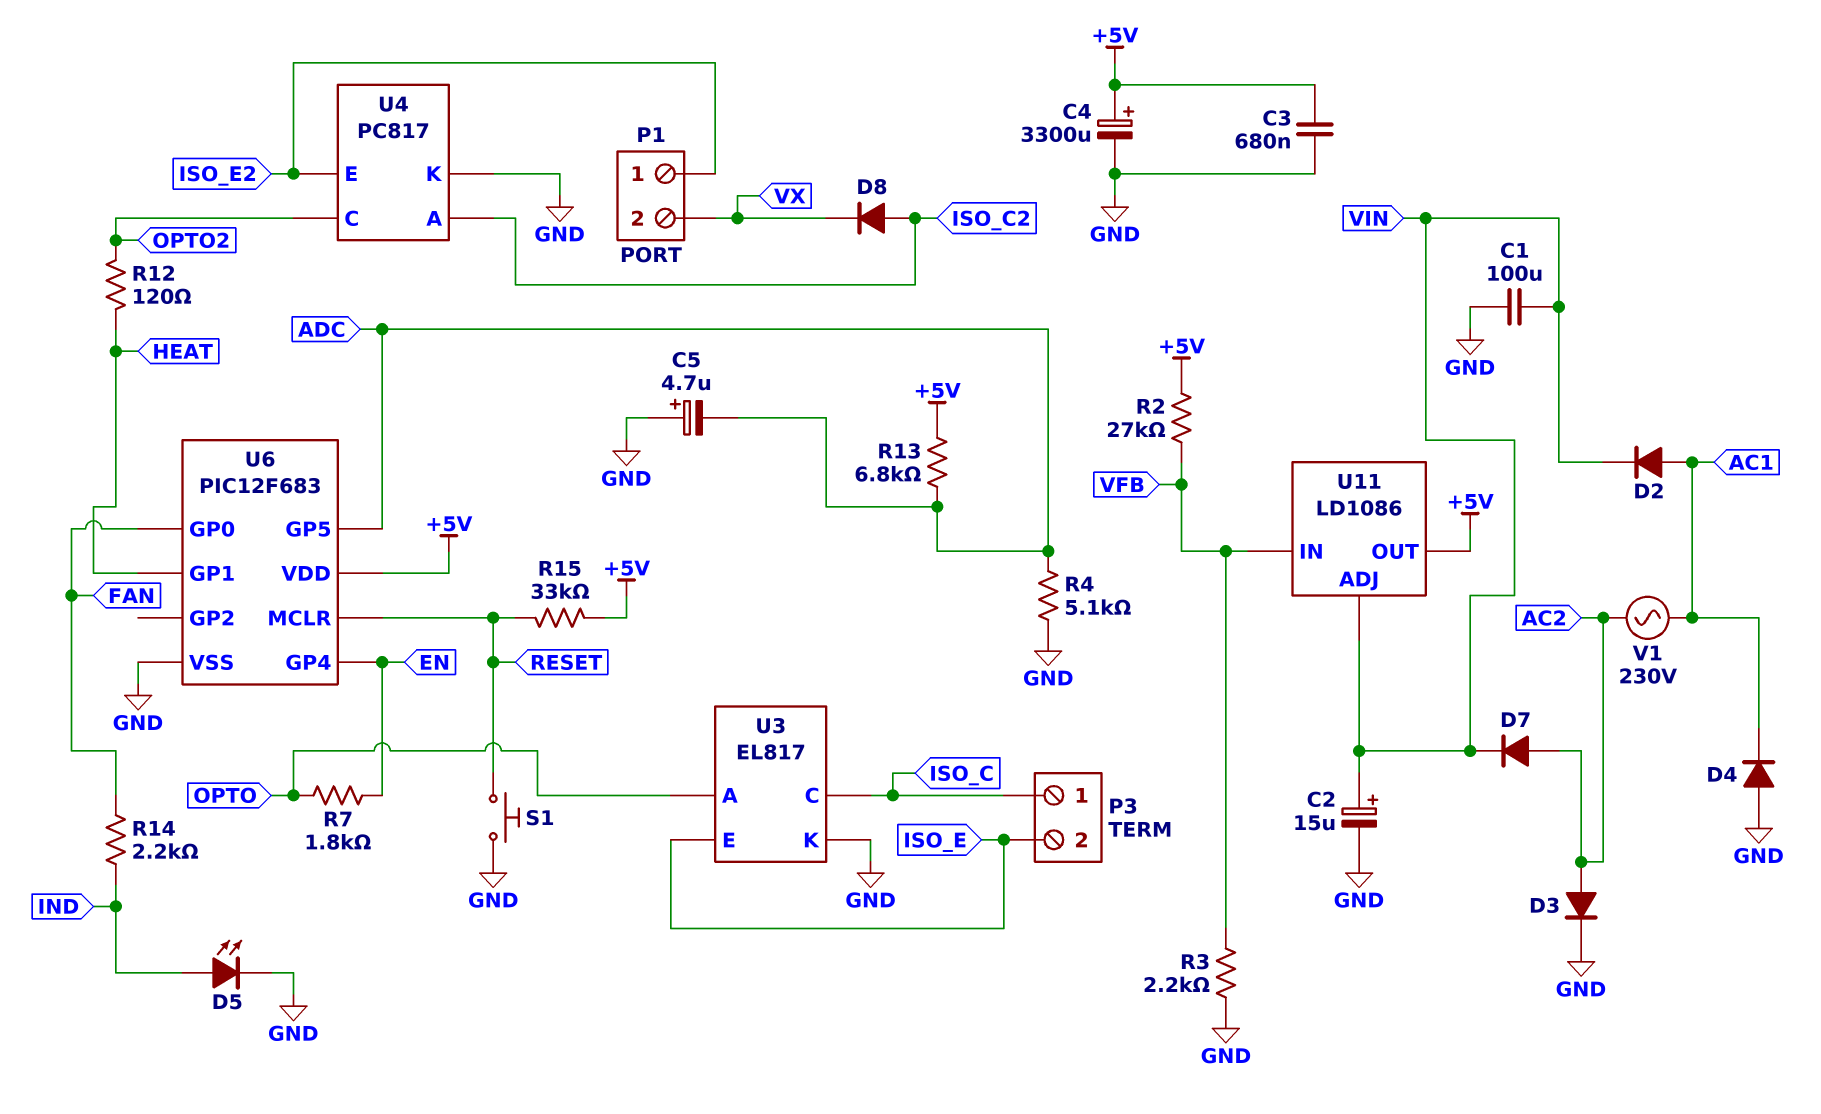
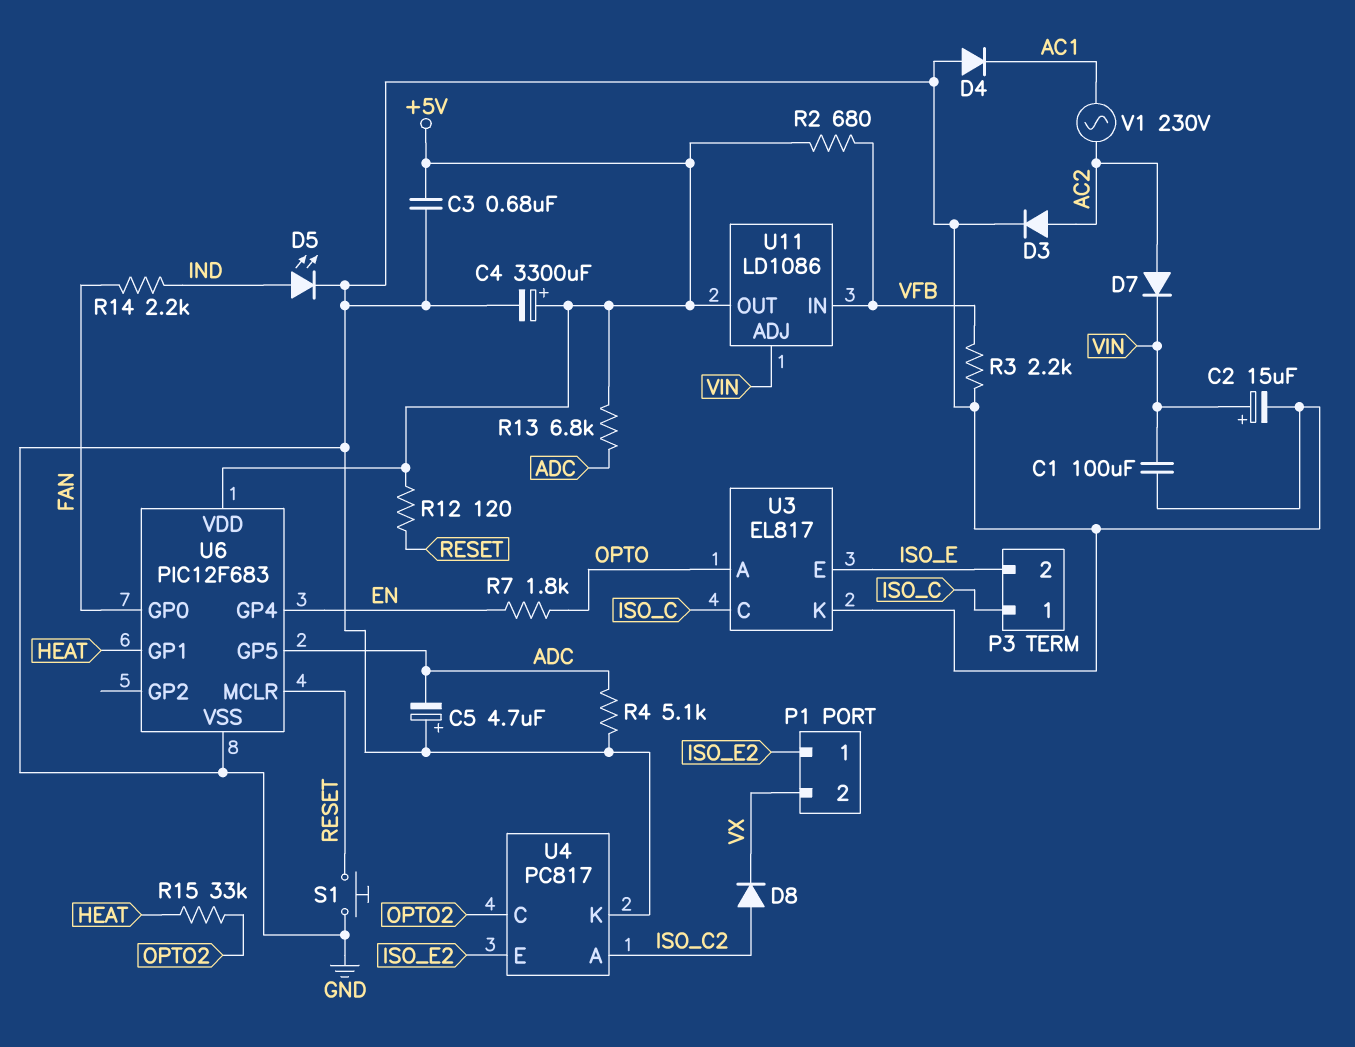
D2: diode (A AC1, K VIN) -> none
R2: 27k (+5V, VFB) -> 680 (+5V, VFB)
R12: 120 (HEAT, OPTO2) -> 120 (+5V, RESET)
R15: 33k (+5V, RESET) -> 33k (HEAT, OPTO2)

